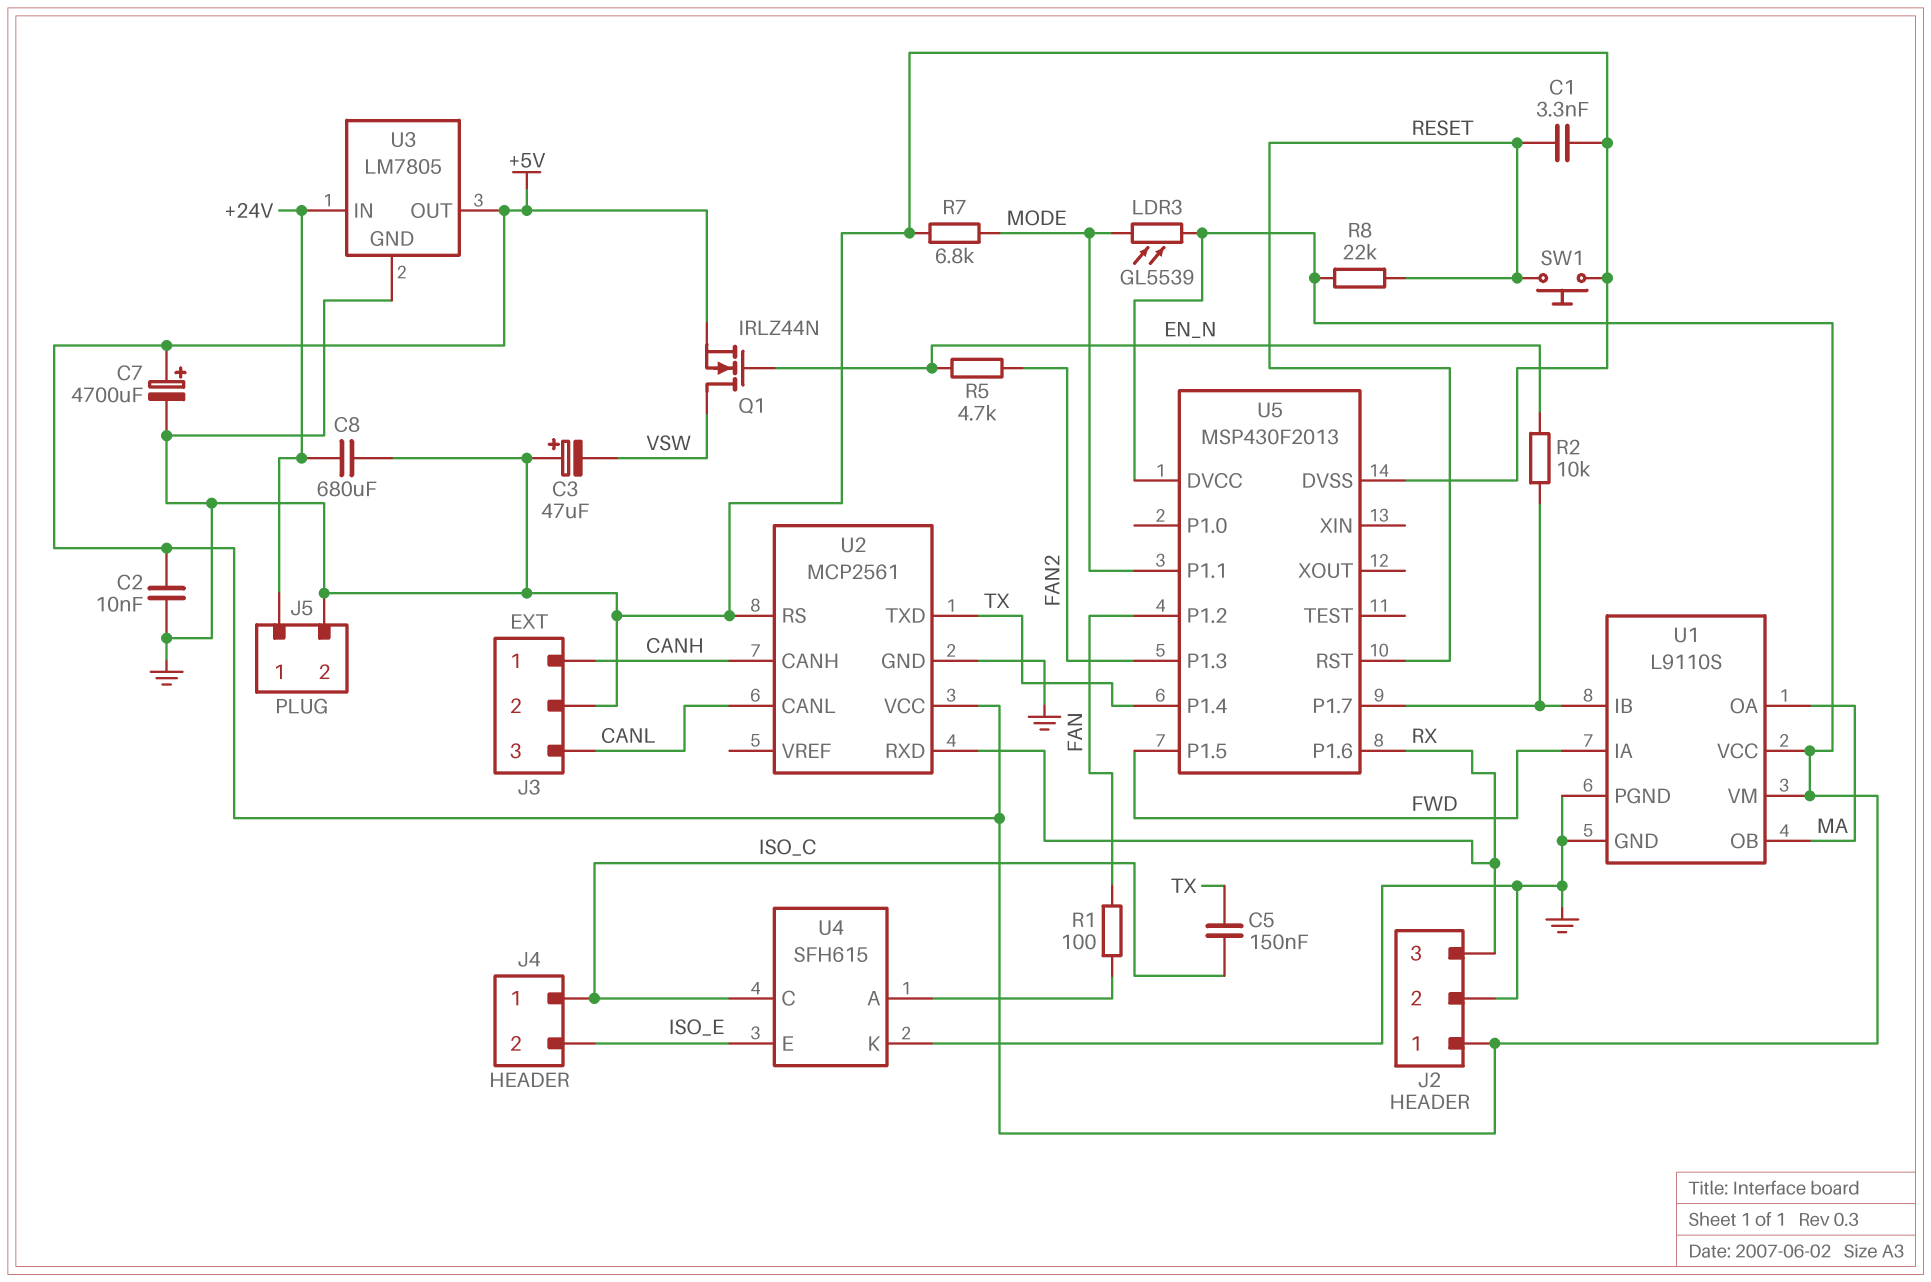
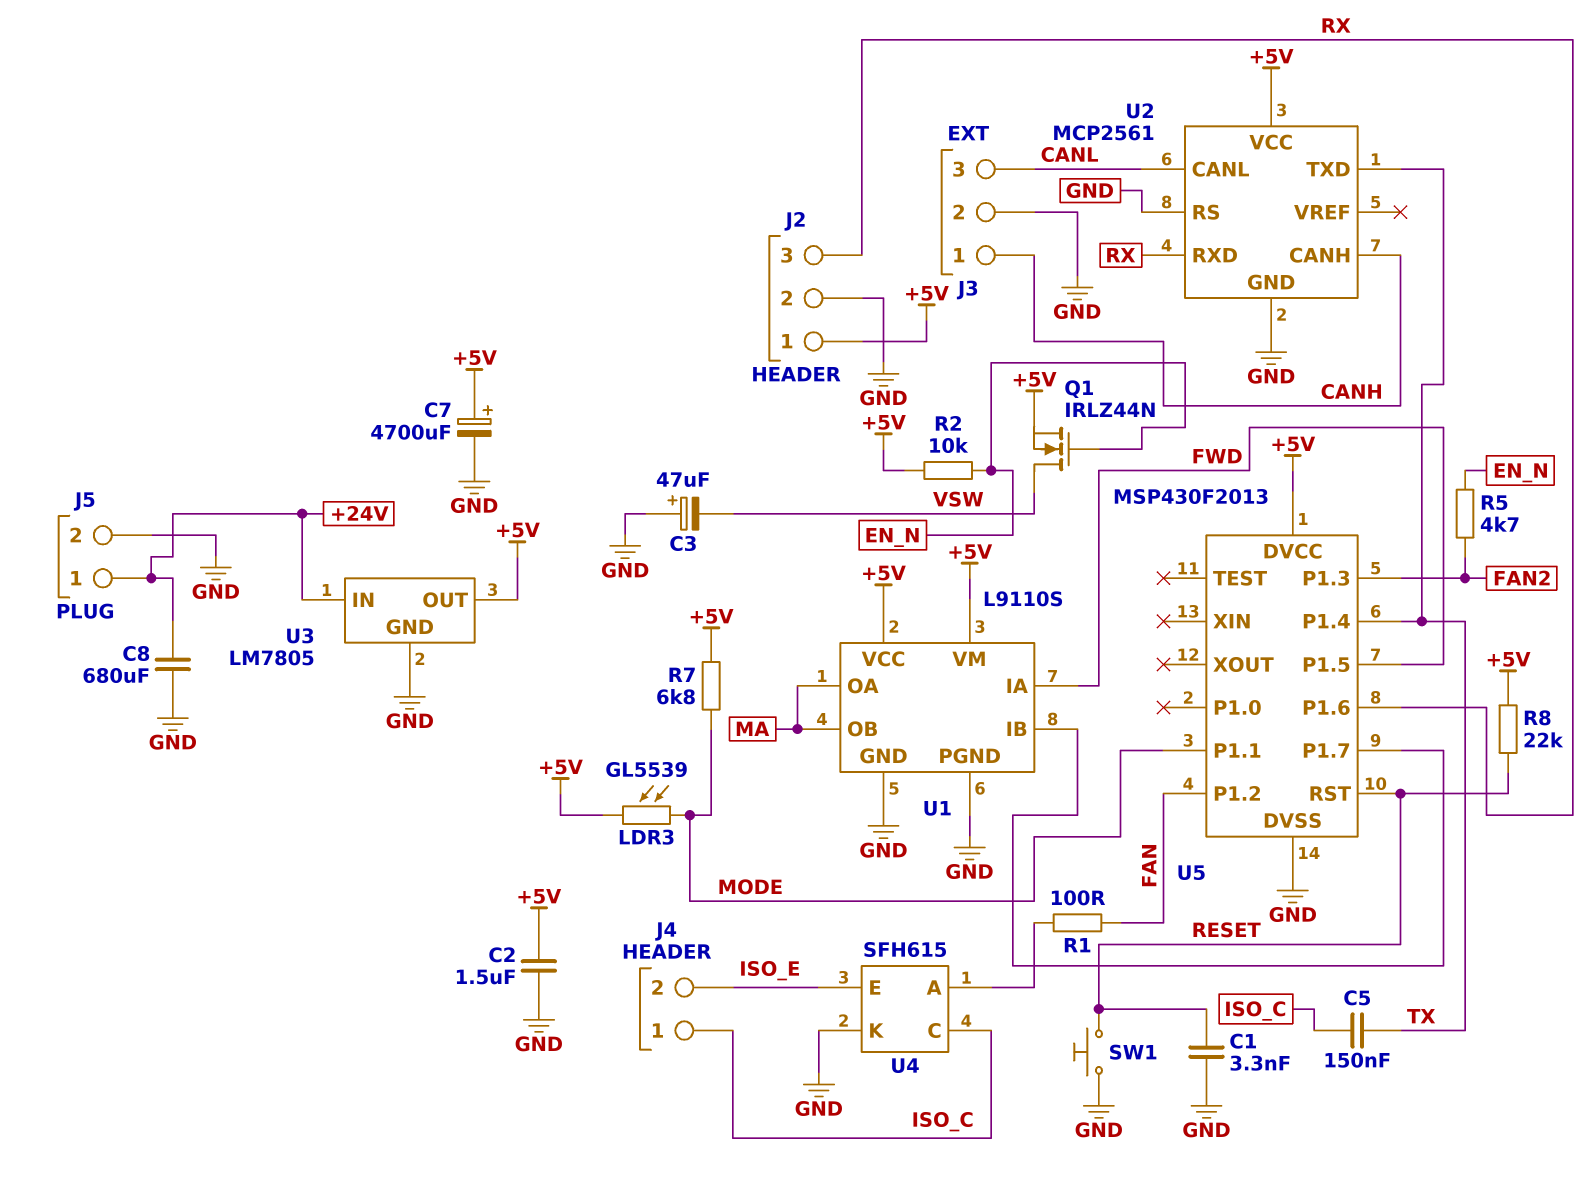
C2: 10nF (+5V, GND) -> 1.5uF (+5V, GND)
R2: 10k (EN_N, U1/IB) -> 10k (+5V, EN_N)
R7: 6.8k (GND, MODE) -> 6.8k (+5V, MODE)

